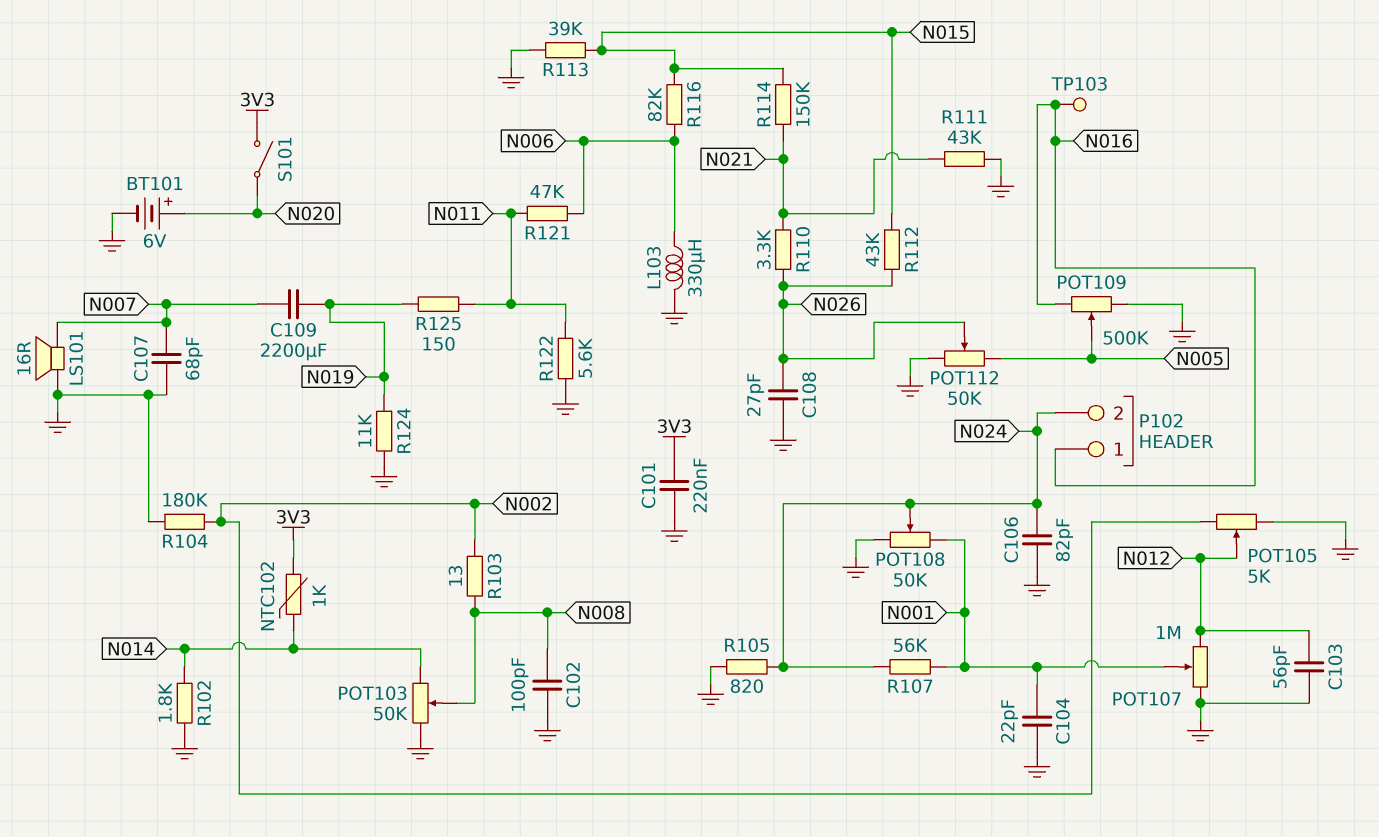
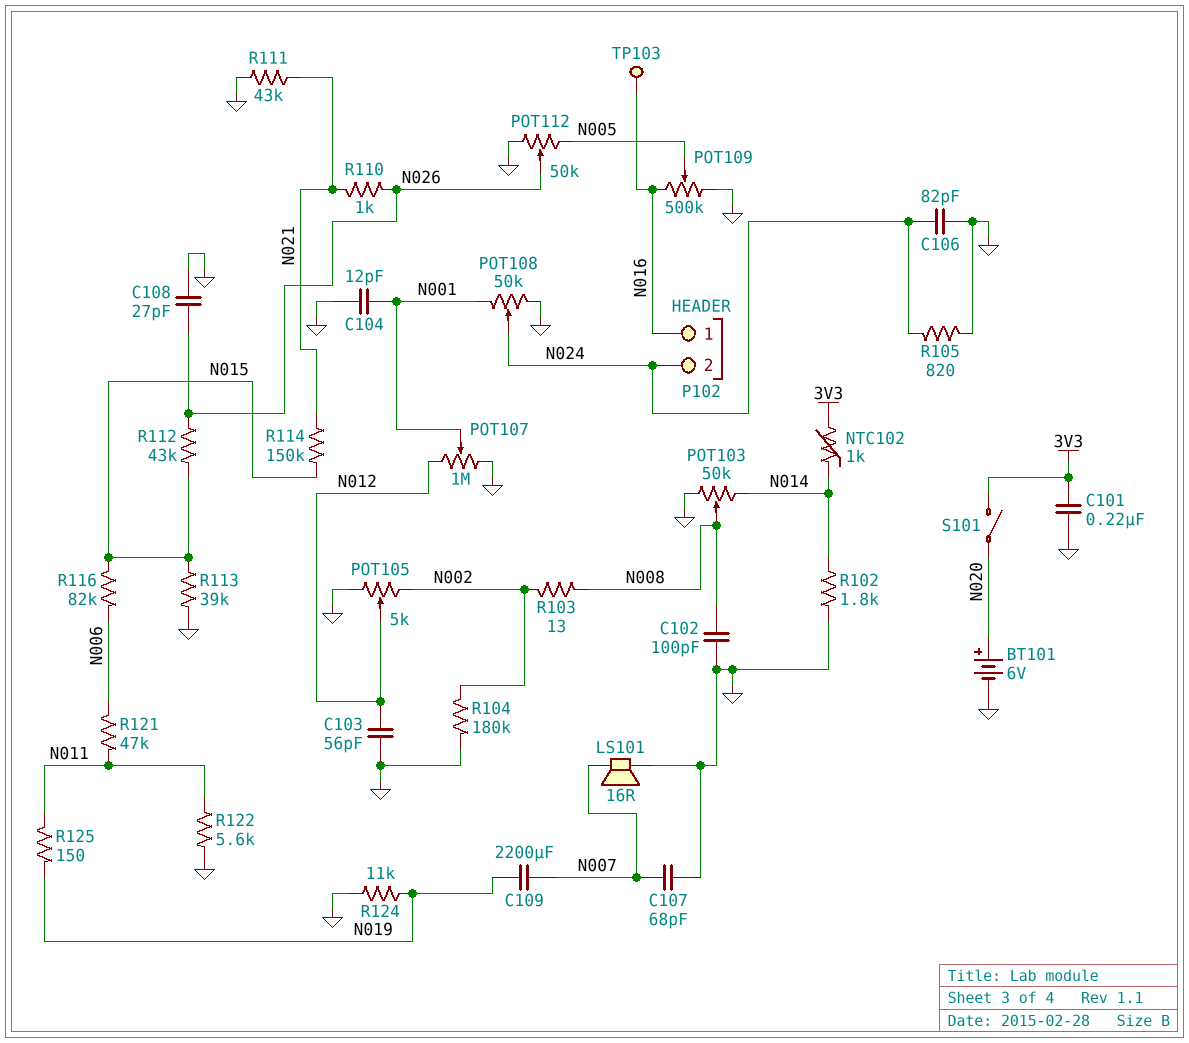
C104: 22pF (GND, N001) -> 12pF (GND, N001)
L103: 330uH (GND, N006) -> none
R107: 56k (N001, N024) -> none
R110: 3.3k (N021, N026) -> 1k (N021, N026)

